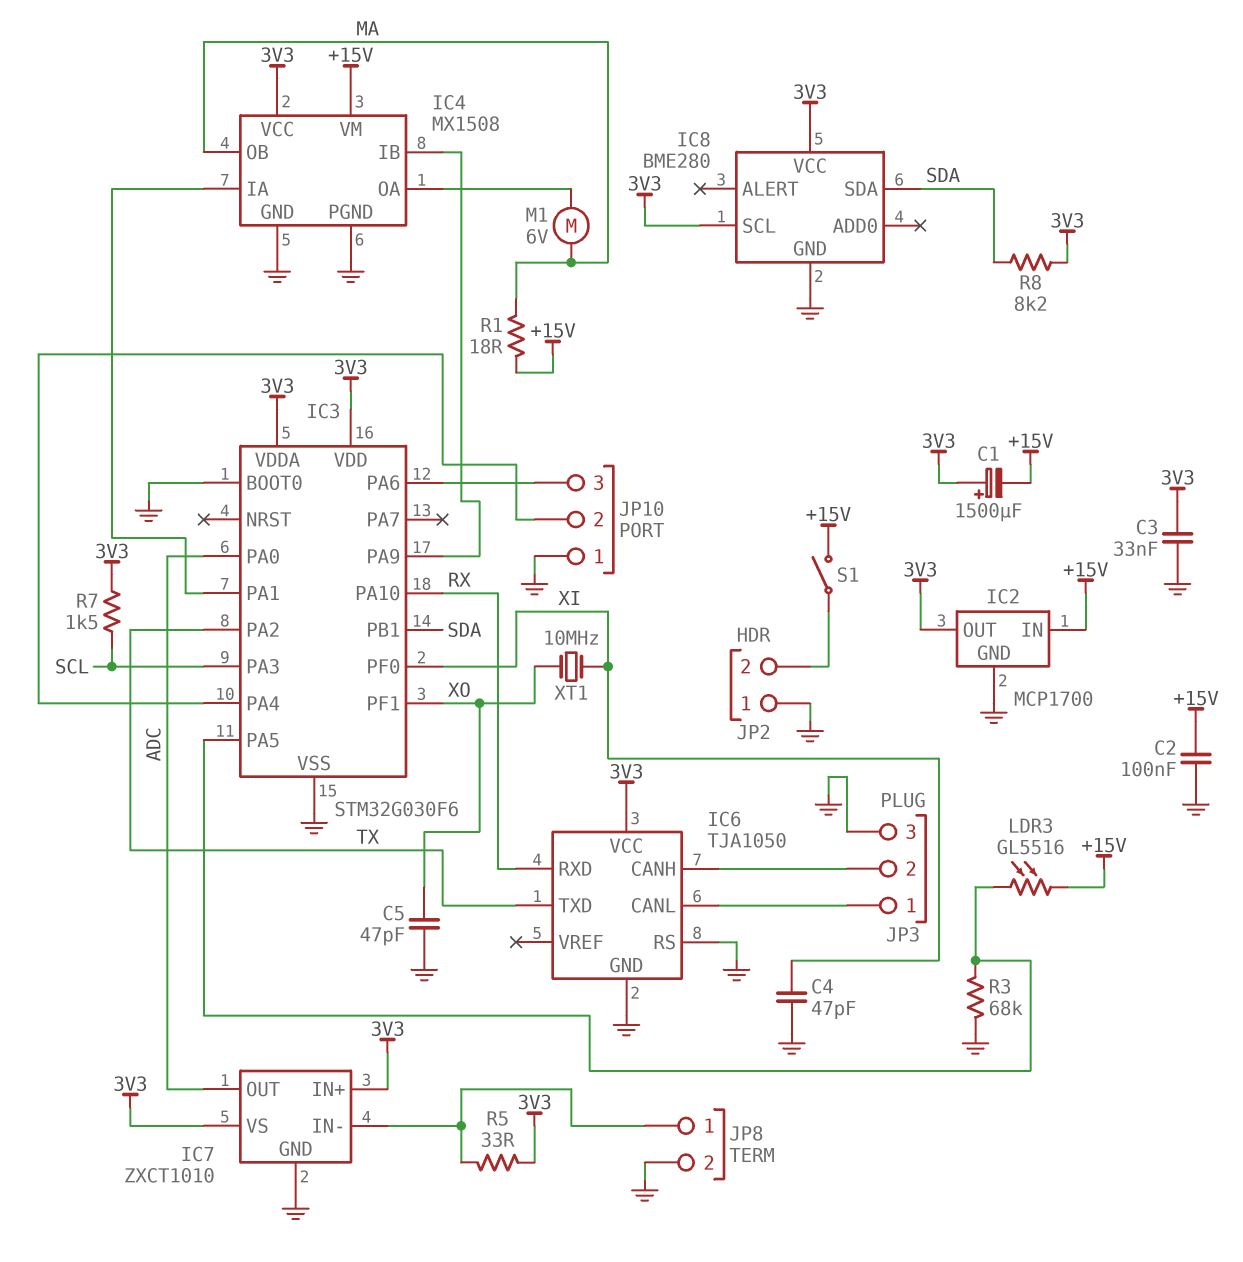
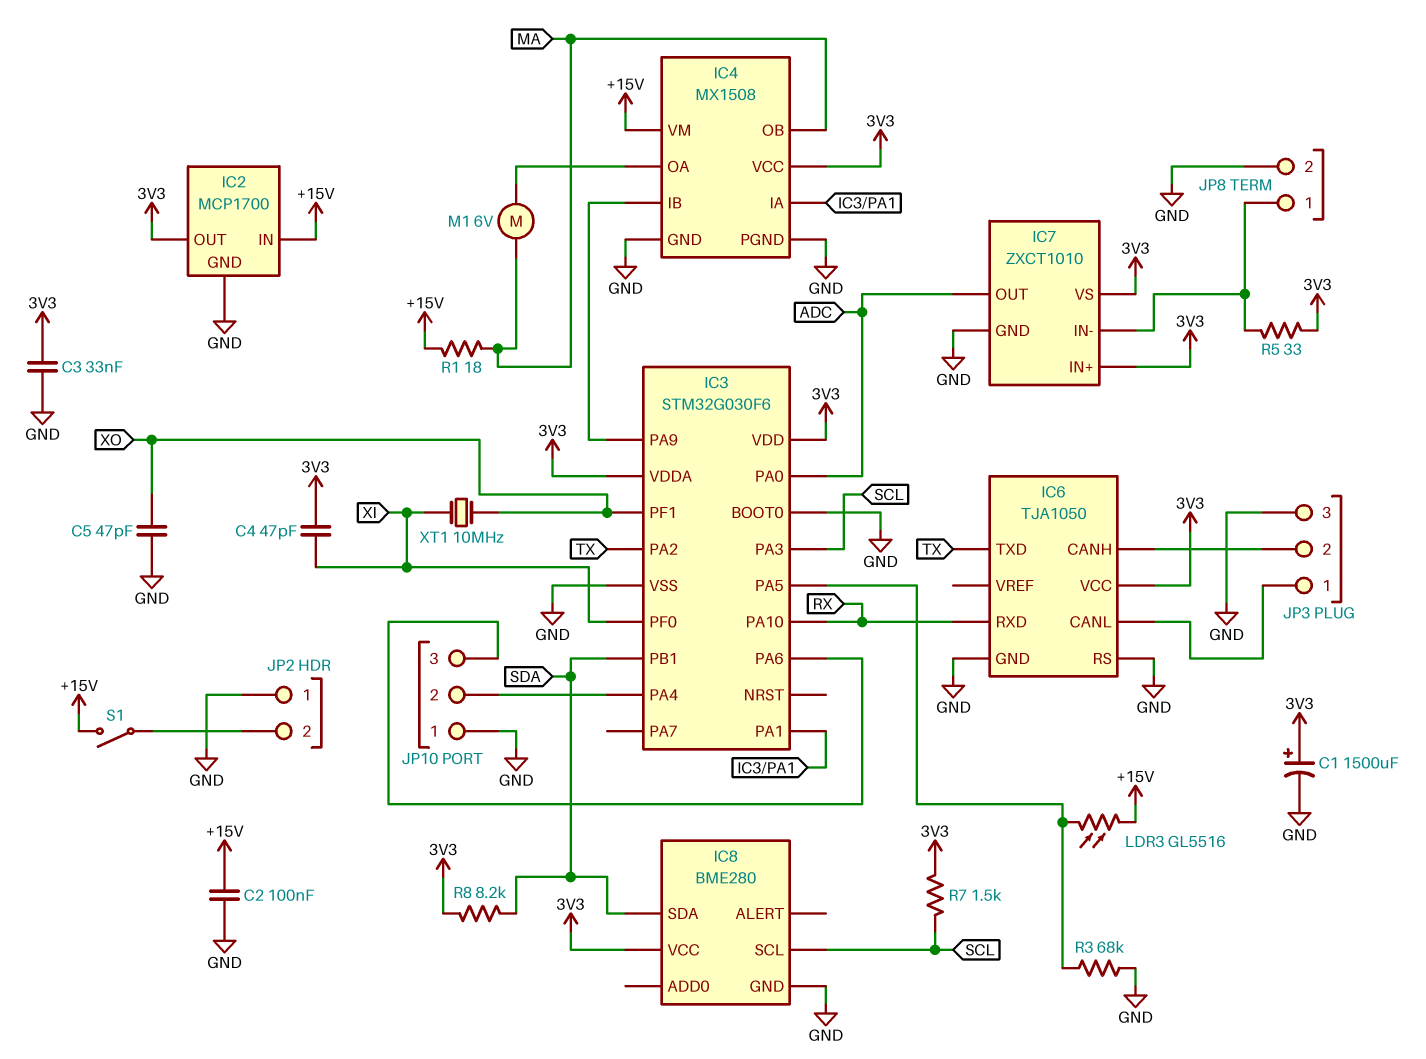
C1: 1500uF (plus 3V3, minus +15V) -> 1500uF (plus 3V3, minus GND)
C4: 47pF (GND, XI) -> 47pF (3V3, XI)
IC8 pin SCL: 3V3 -> SCL

